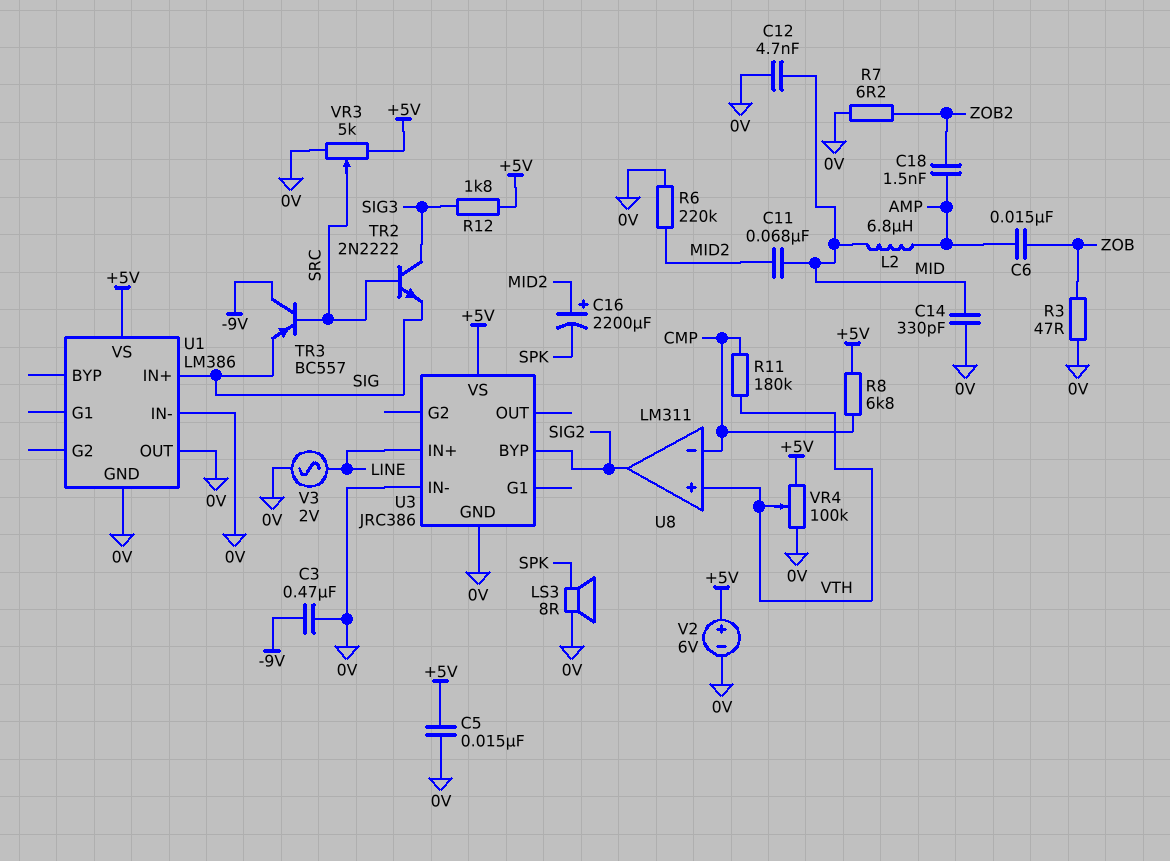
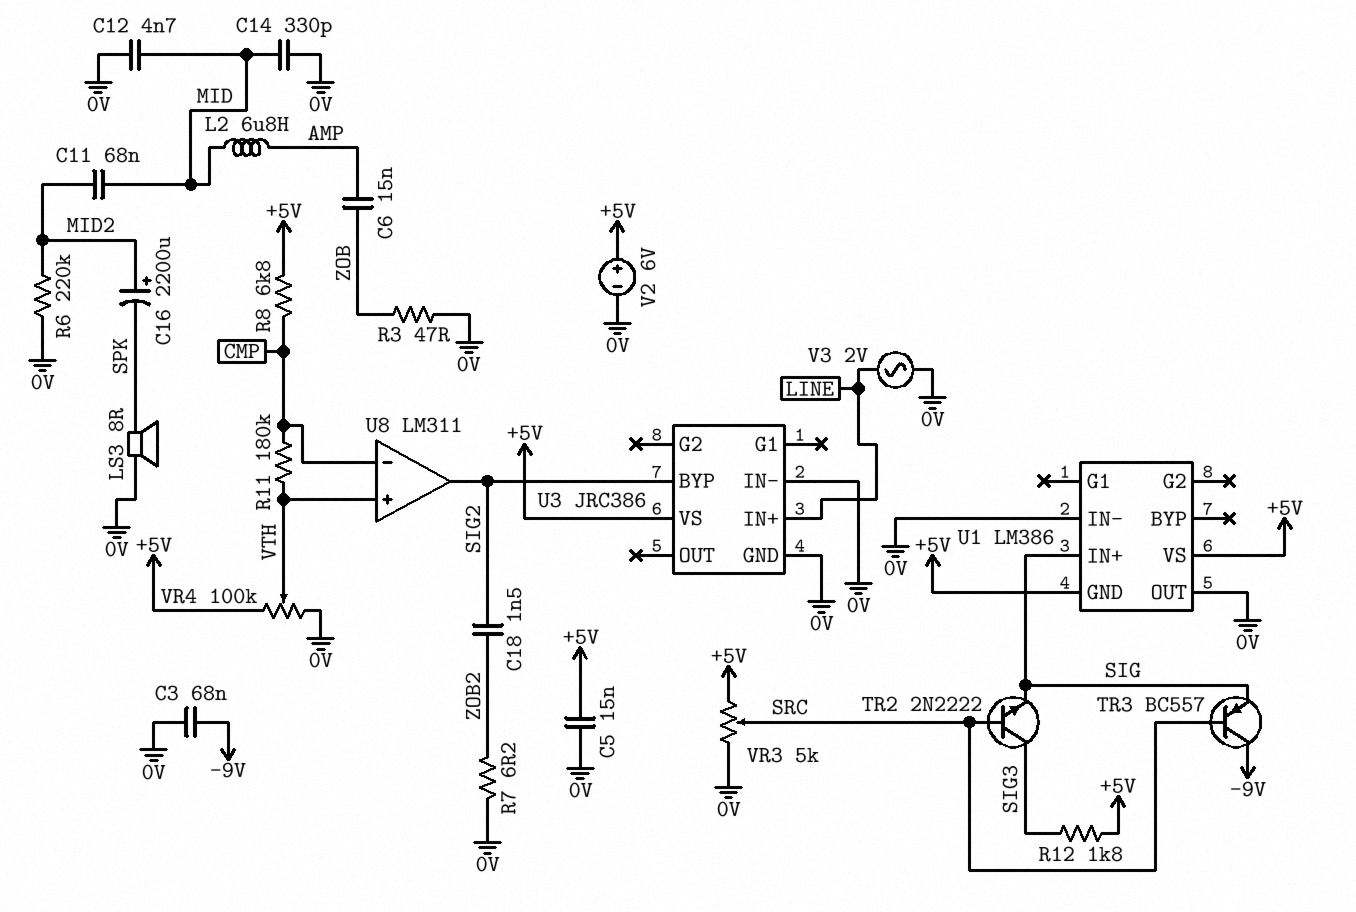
C3: 470nF (-9V, 0V) -> 68nF (-9V, 0V)
C18: 1.5nF (AMP, ZOB2) -> 1.5nF (SIG2, ZOB2)
U1 pin GND: 0V -> +5V

